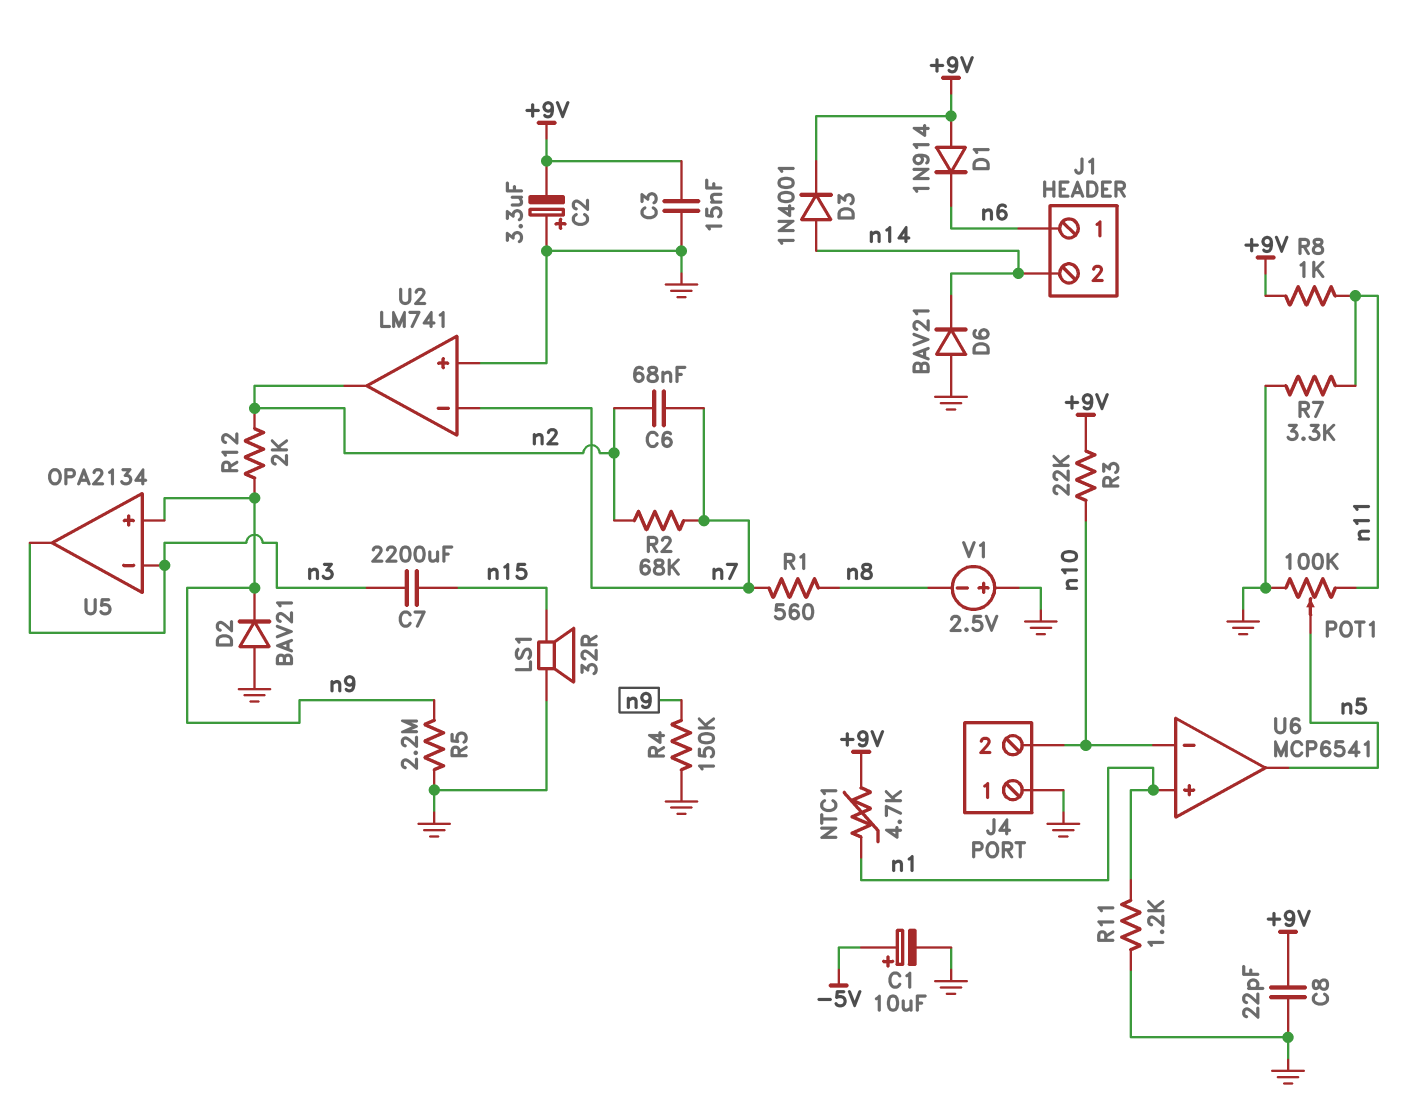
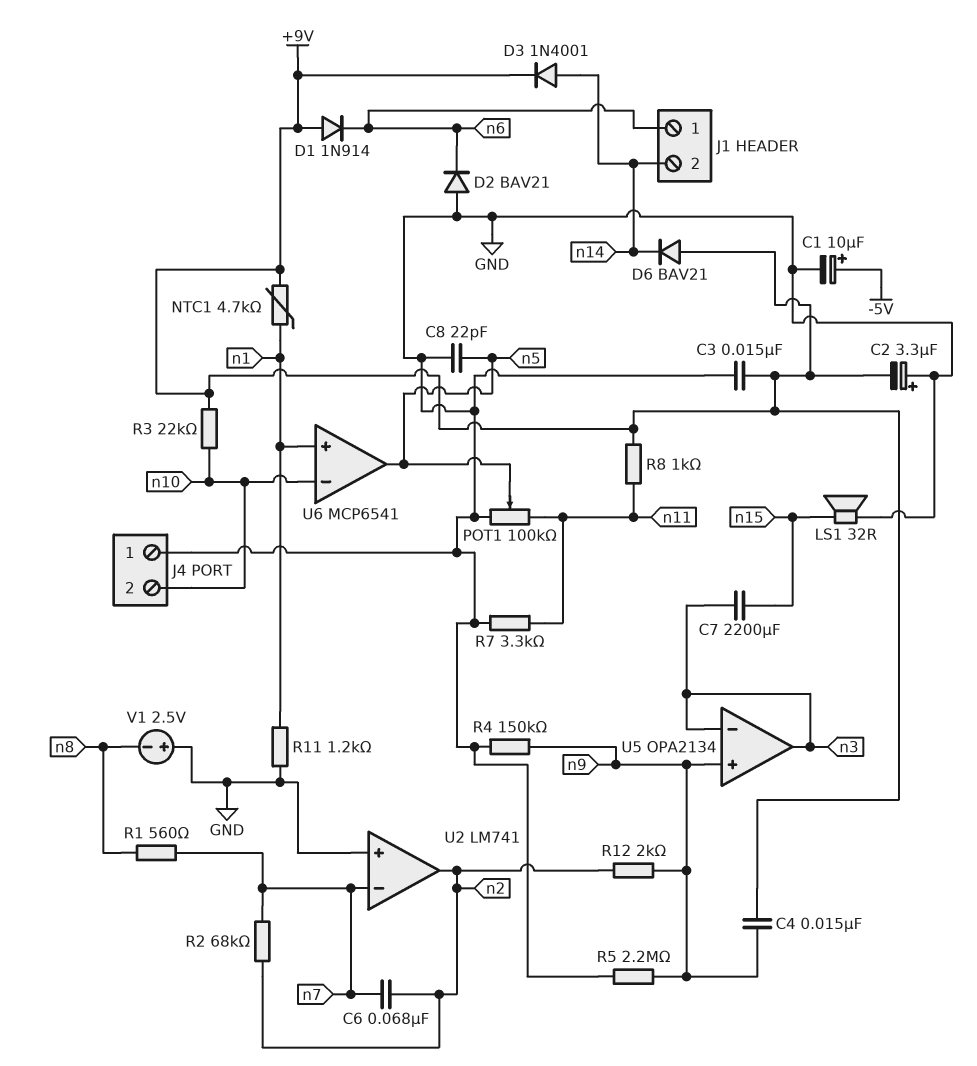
C4: none -> 15nF (+9V, n9)
C8: 22pF (+9V, GND) -> 22pF (GND, n5)
D2: diode BAV21 (A GND, K n9) -> diode BAV21 (A GND, K n6)
D6: diode BAV21 (A GND, K n14) -> diode BAV21 (A +9V, K n14)

